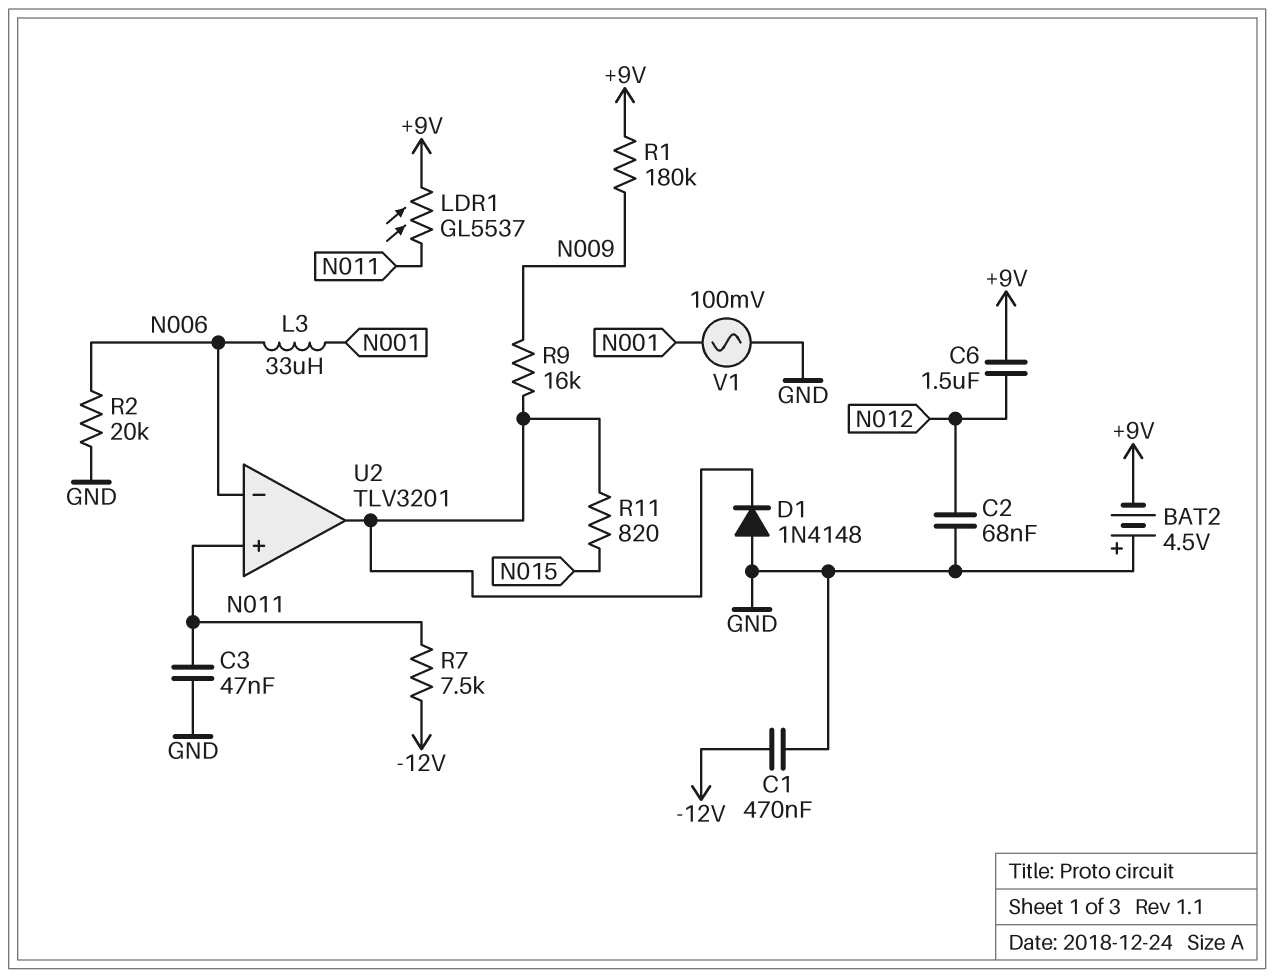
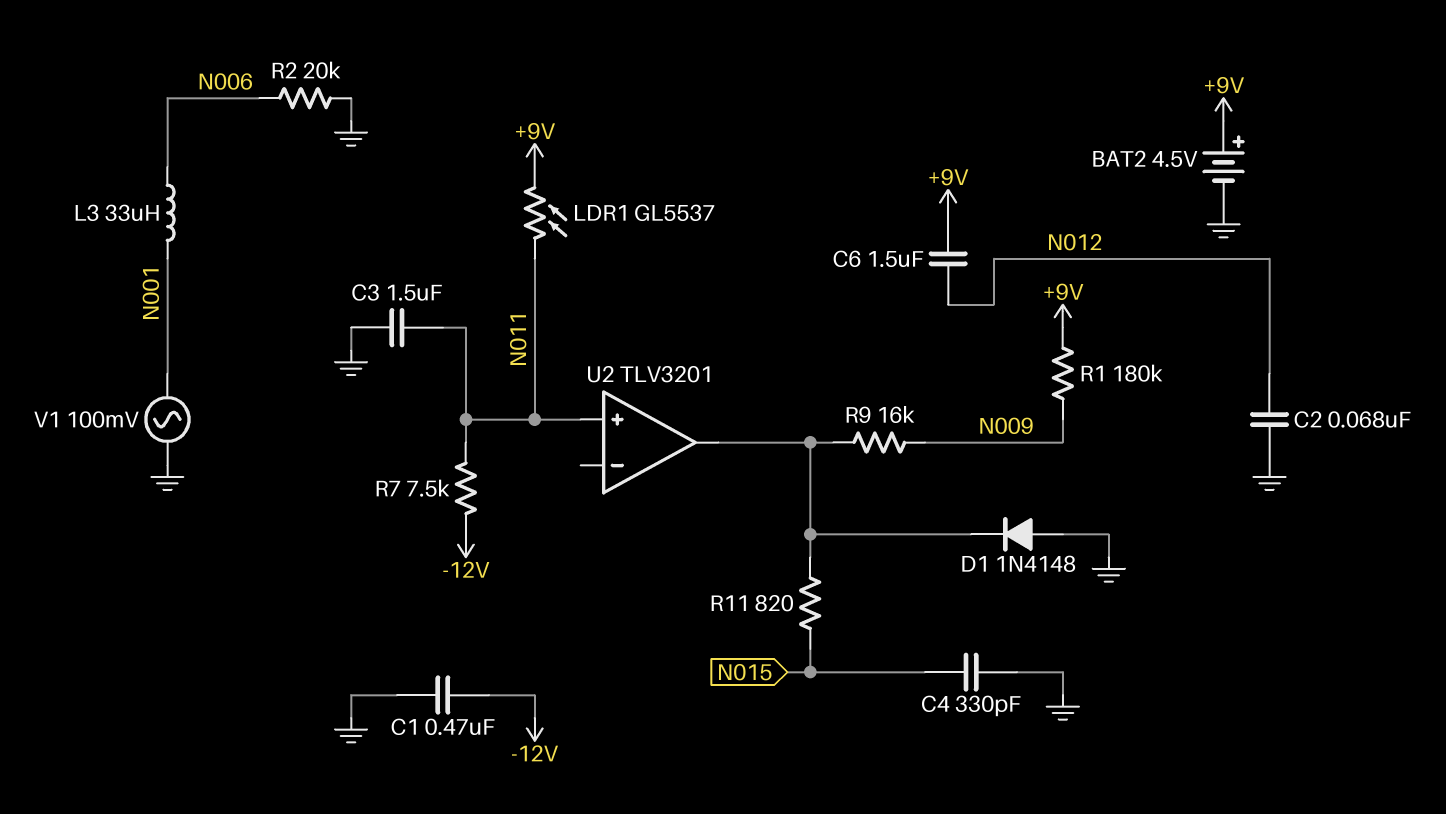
BAT2: 4.5V (plus GND, minus +9V) -> 4.5V (plus +9V, minus GND)
C3: 47nF (GND, N011) -> 1.5uF (GND, N011)
C4: none -> 330pF (GND, N015)
U2 pin in-: N006 -> none

